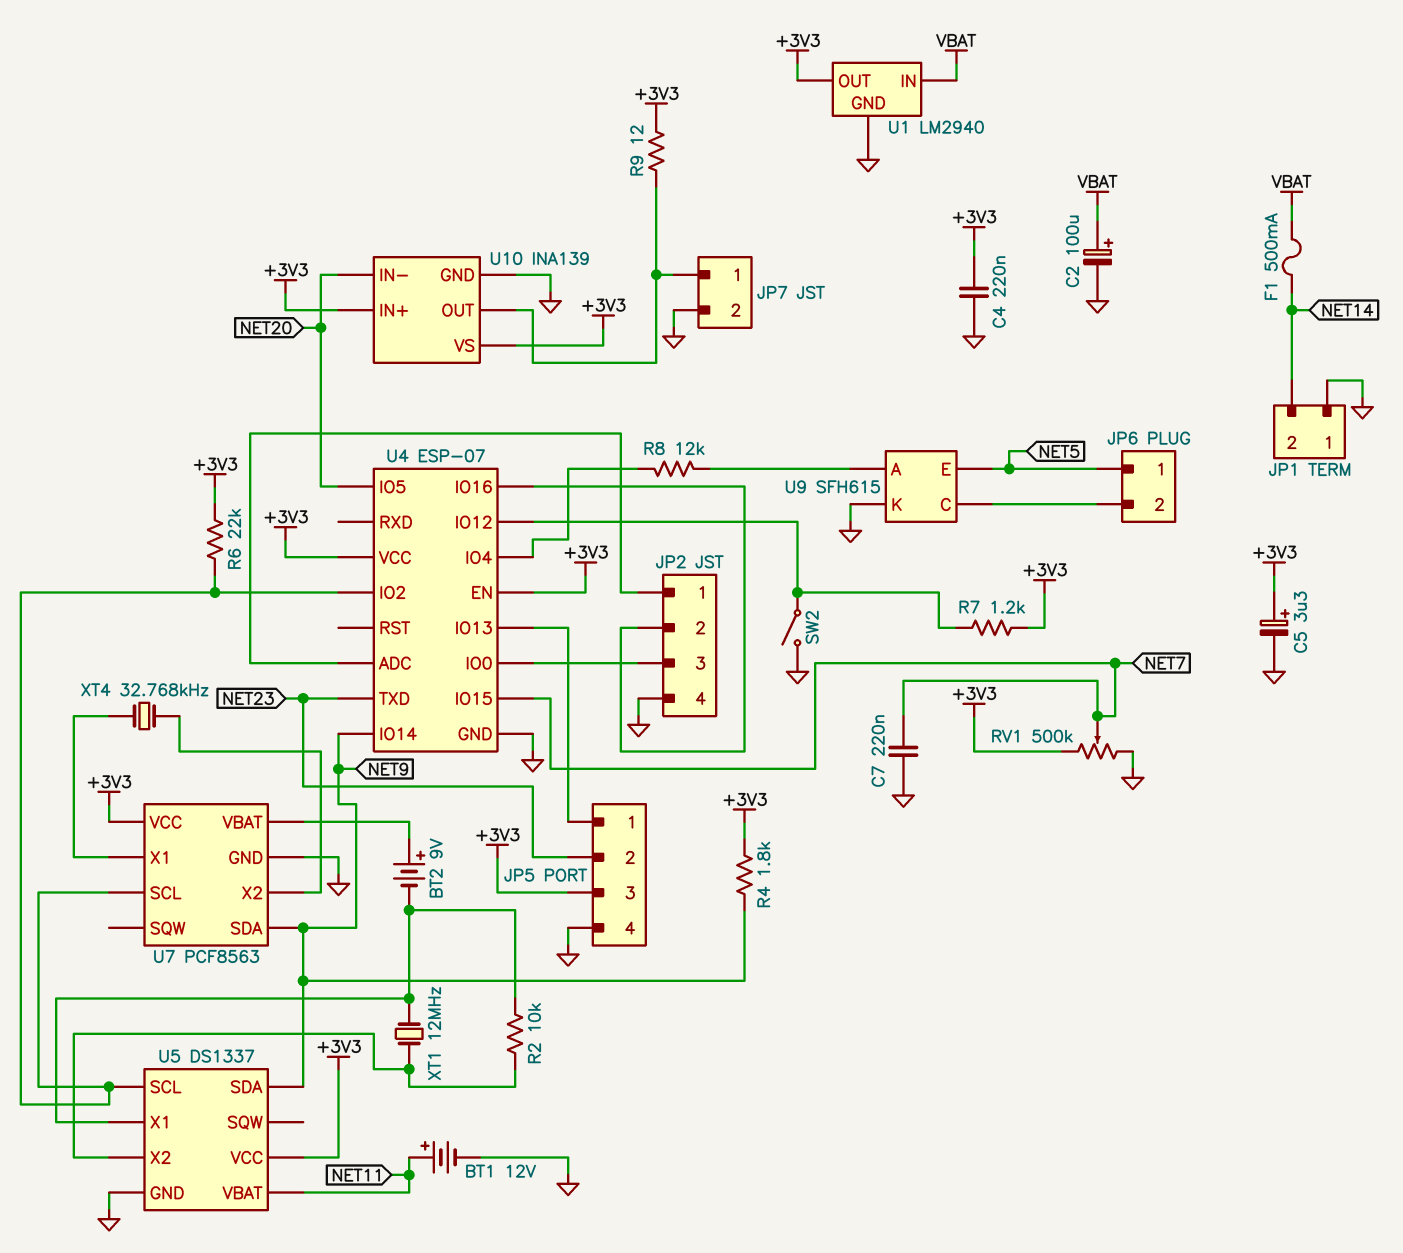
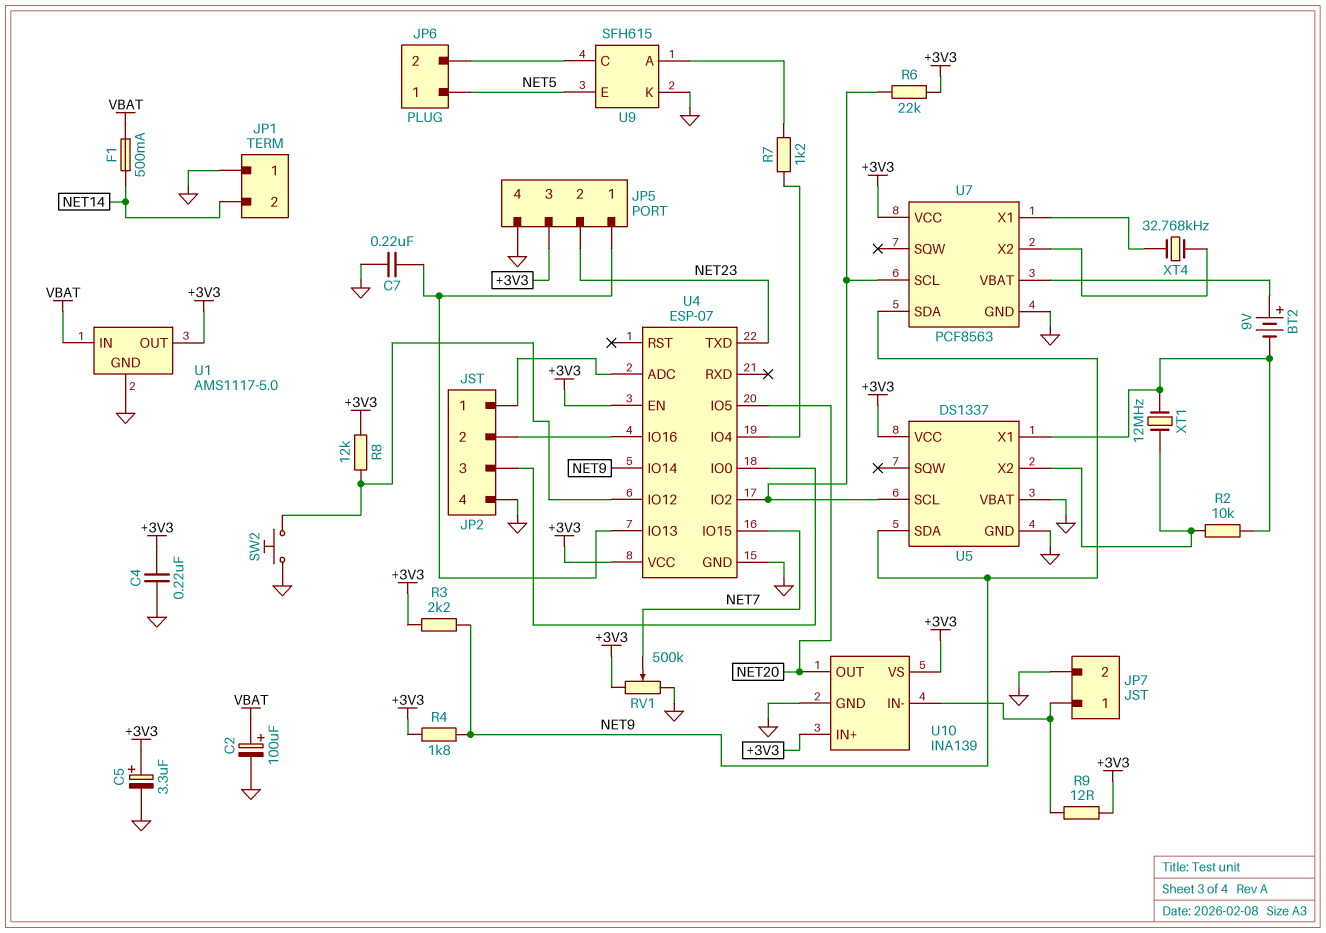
BT1: 12V (plus NET11, minus GND) -> none
C7: 220nF (GND, NET7) -> 220nF (GND, JP5/1)
R3: none -> 2.2k (+3V3, NET9)
R7: 1.2k (+3V3, U4/IO12) -> 1.2k (U4/IO4, U9/A)
R8: 12k (U4/IO4, U9/A) -> 12k (+3V3, U4/IO12)
SW2: switch (GND, U4/IO12) -> button (GND, U4/IO12)
U1: LM2940 -> AMS1117-5.0
U5 pin VBAT: NET11 -> GND
U10 pin IN-: NET20 -> JP7/1
U10 pin OUT: JP7/1 -> NET20

